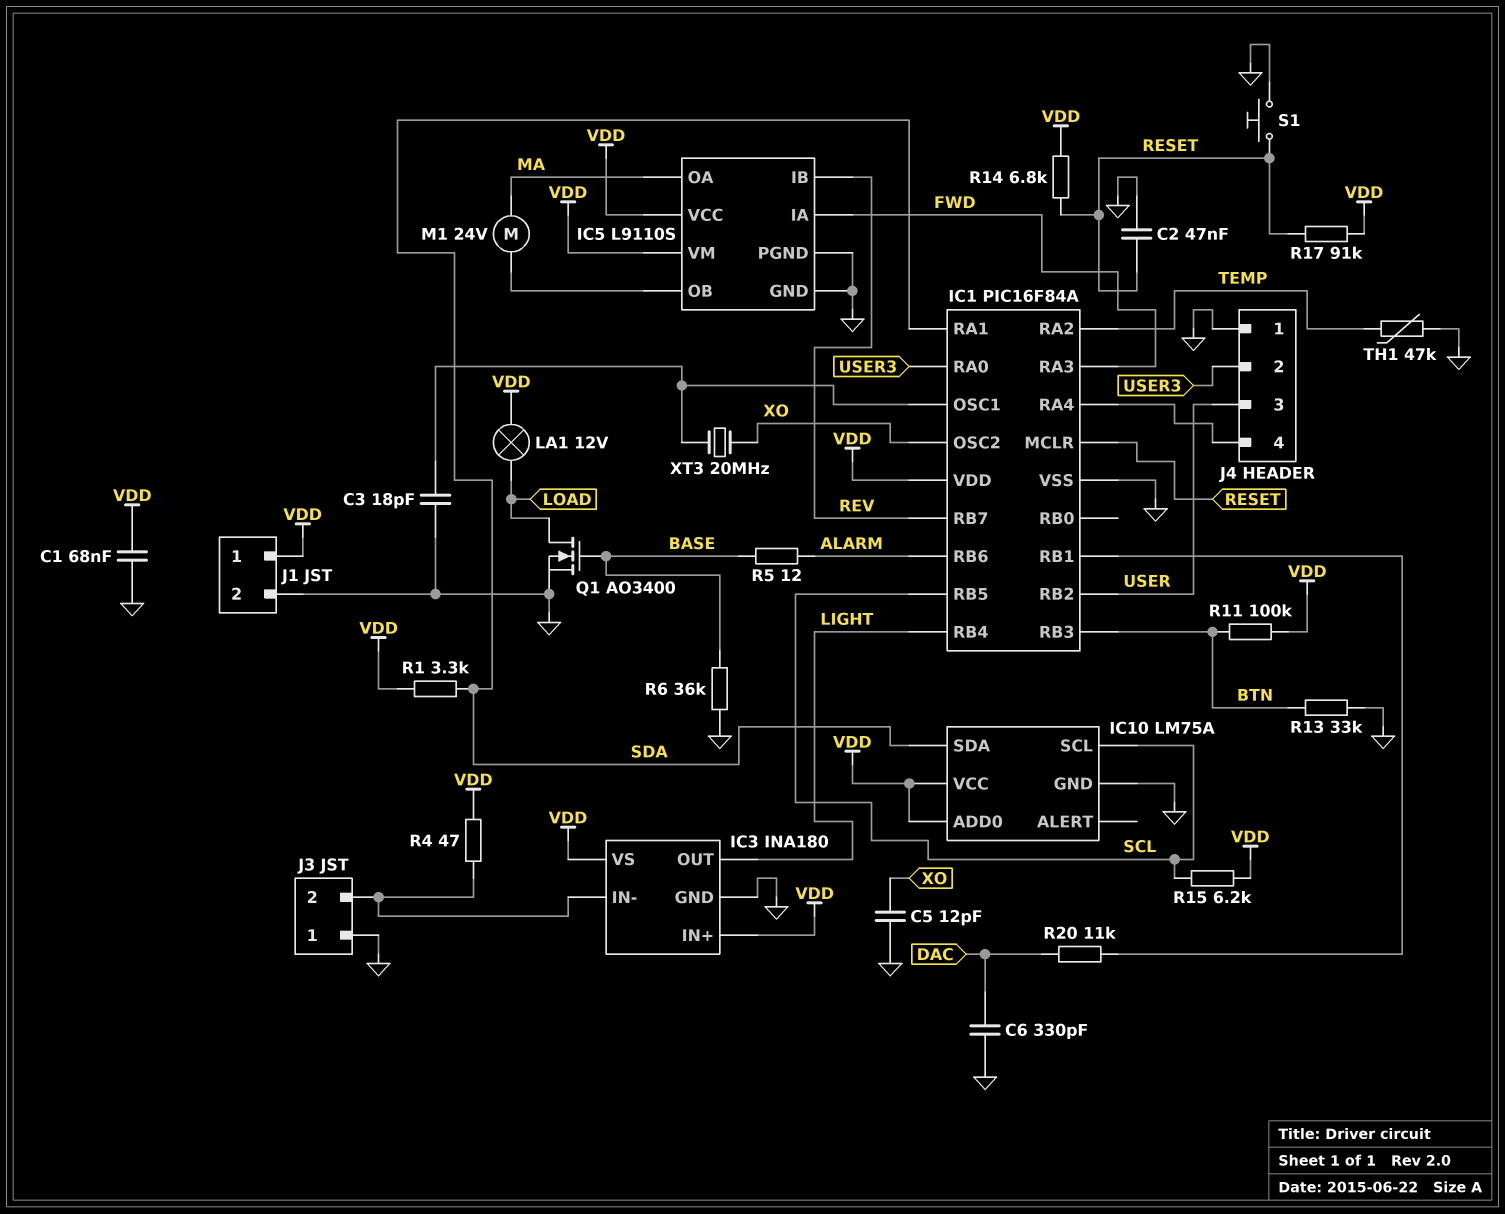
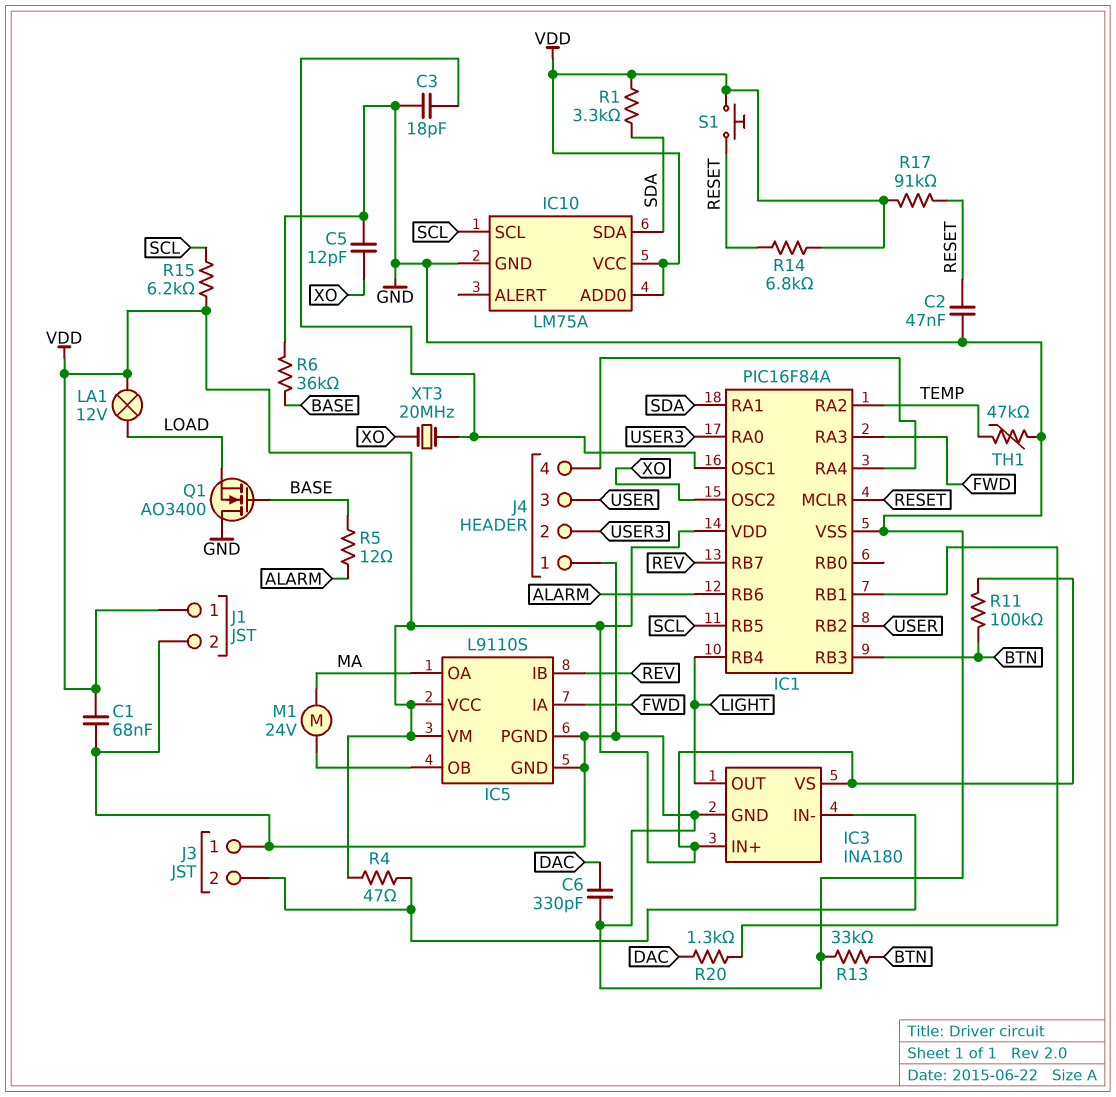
Q1: NMOS AO3400 (G BASE, D LOAD, S GND) -> NMOS AO3400 (G BASE, D GND, S LOAD)
R20: 11k (DAC, IC1/RB1) -> 1.3k (DAC, IC1/RB1)
S1: button (GND, RESET) -> button (RESET, VDD)

